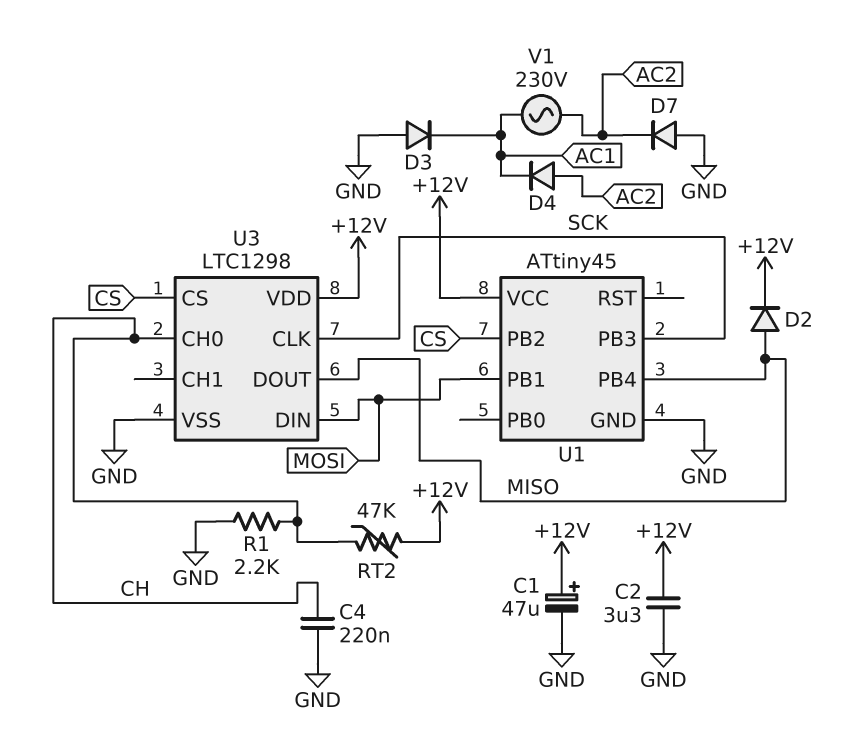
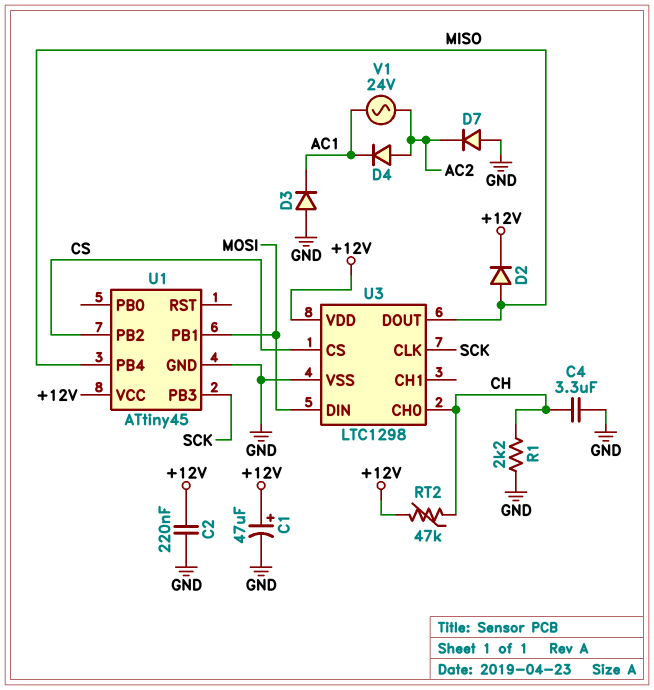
C2: 3.3uF (+12V, GND) -> 220nF (+12V, GND)
C4: 220nF (CH, GND) -> 3.3uF (CH, GND)
V1: AC 230V (AC1, AC2) -> AC 24V (AC1, AC2)

